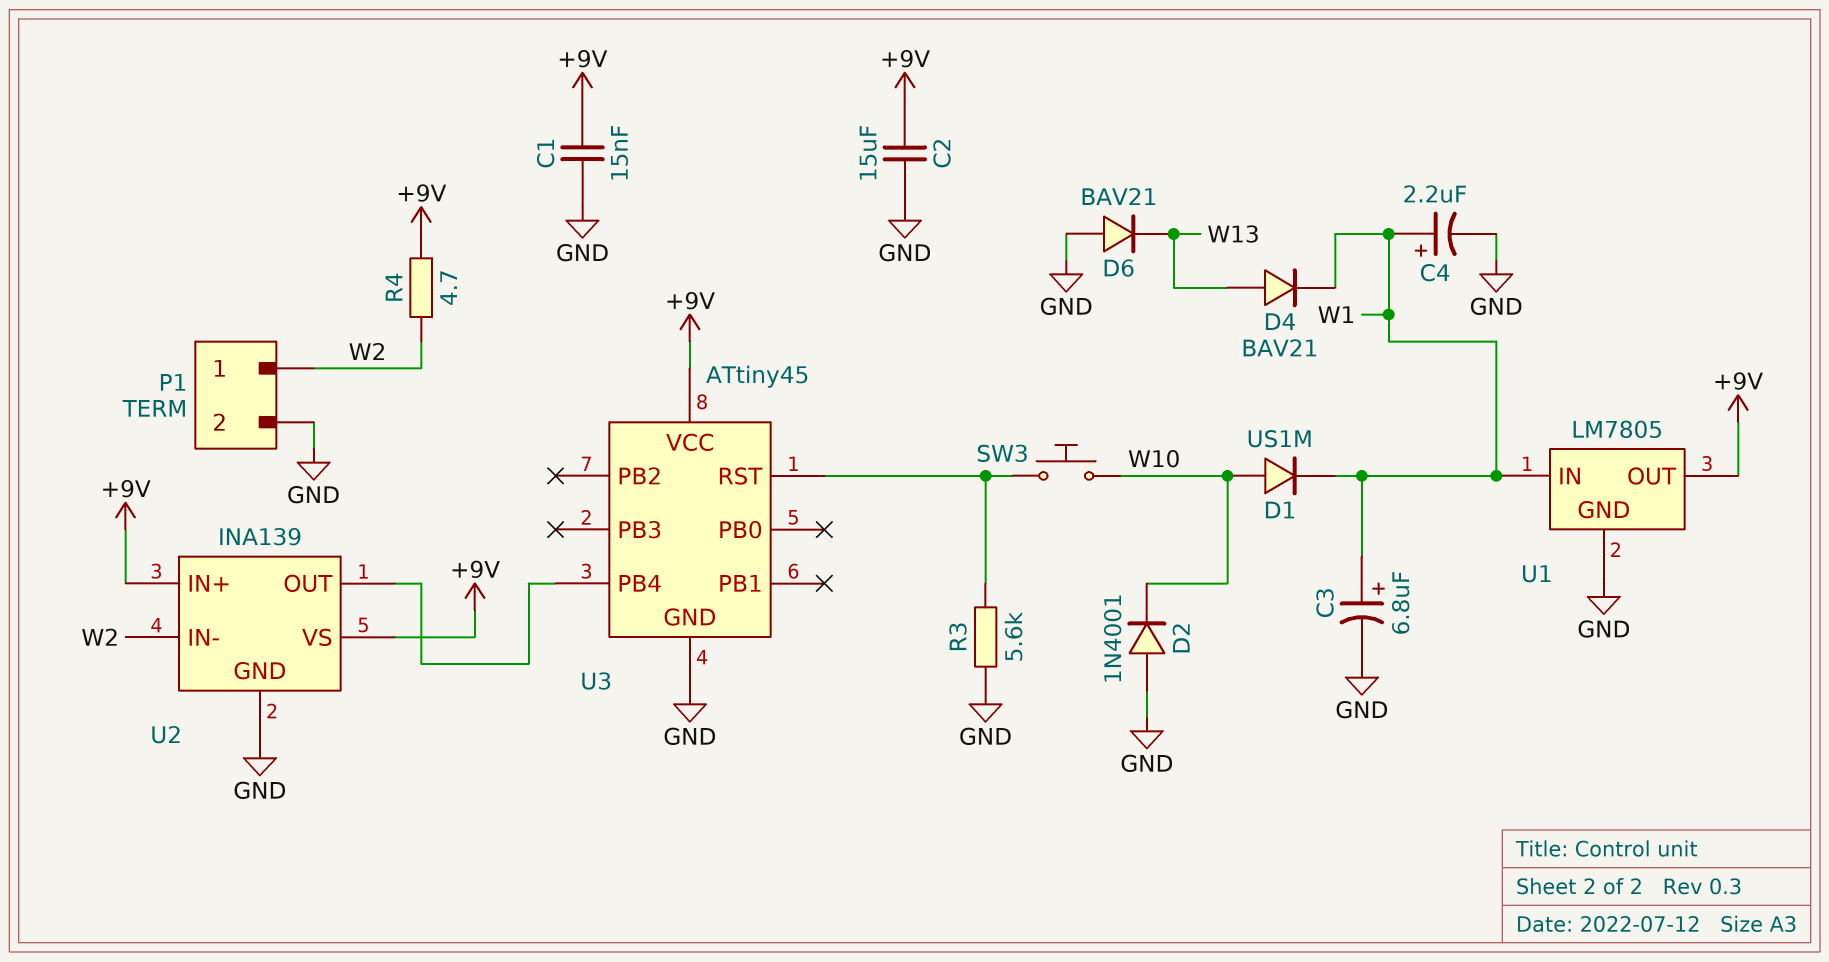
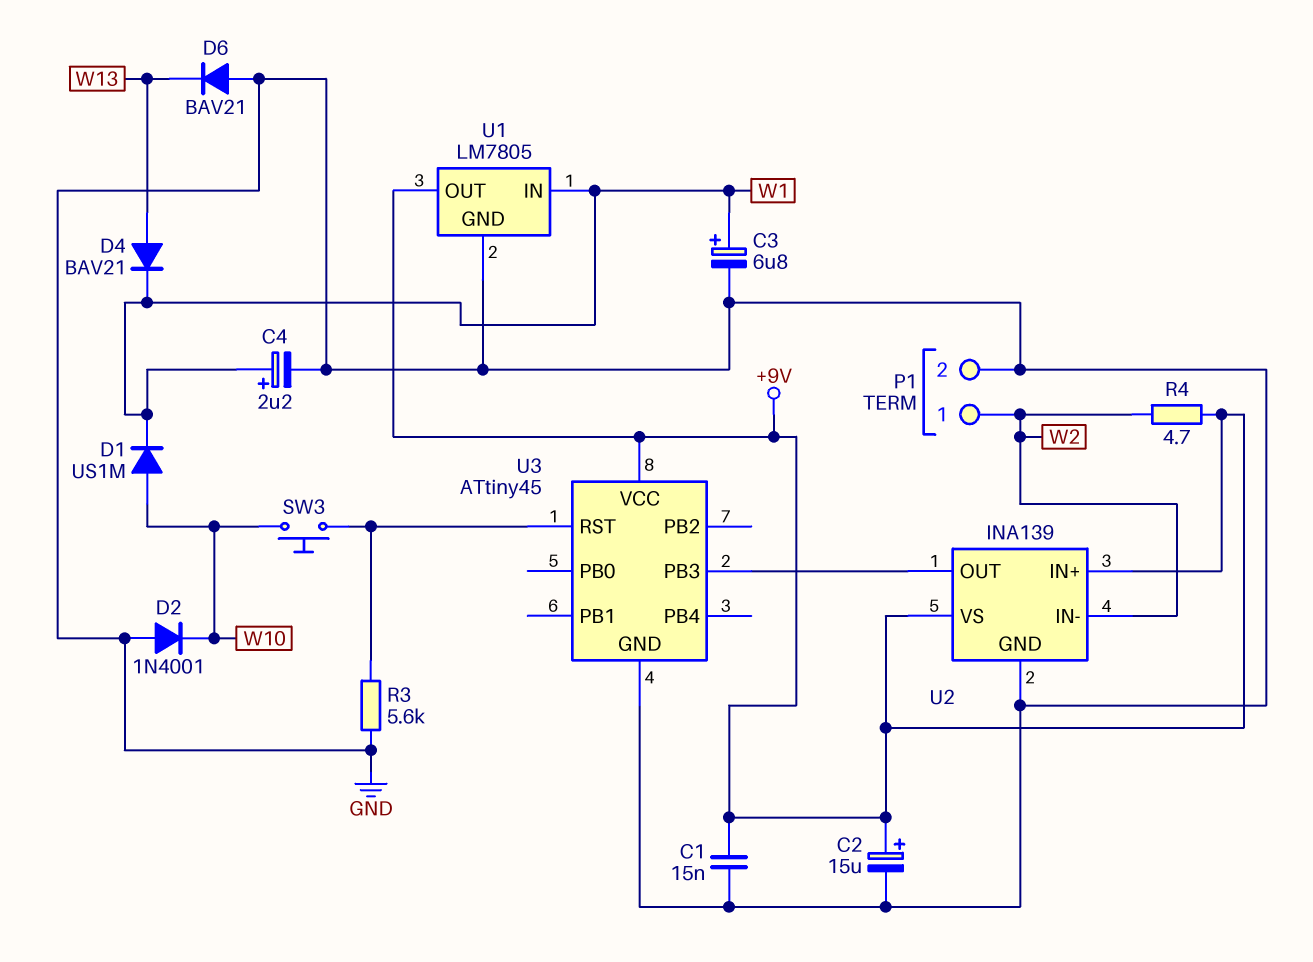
C2: 15uF (+9V, GND) -> 15uF (plus +9V, minus GND)
U3 pin PB3: none -> U2/OUT
U3 pin PB4: U2/OUT -> none

